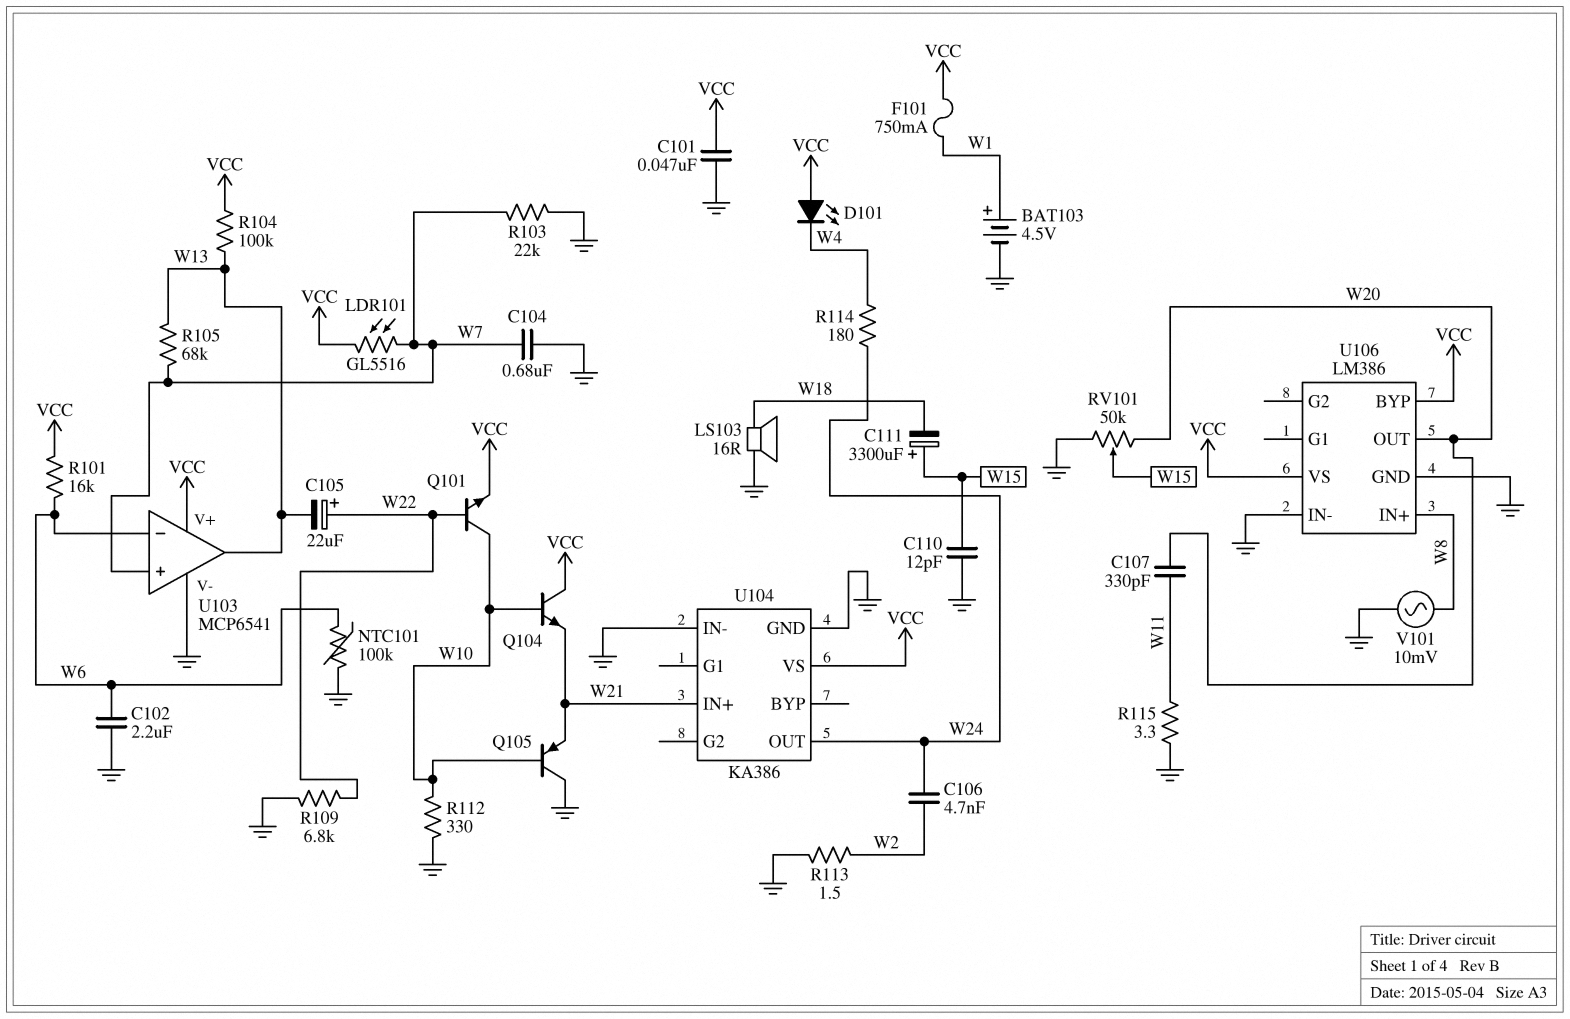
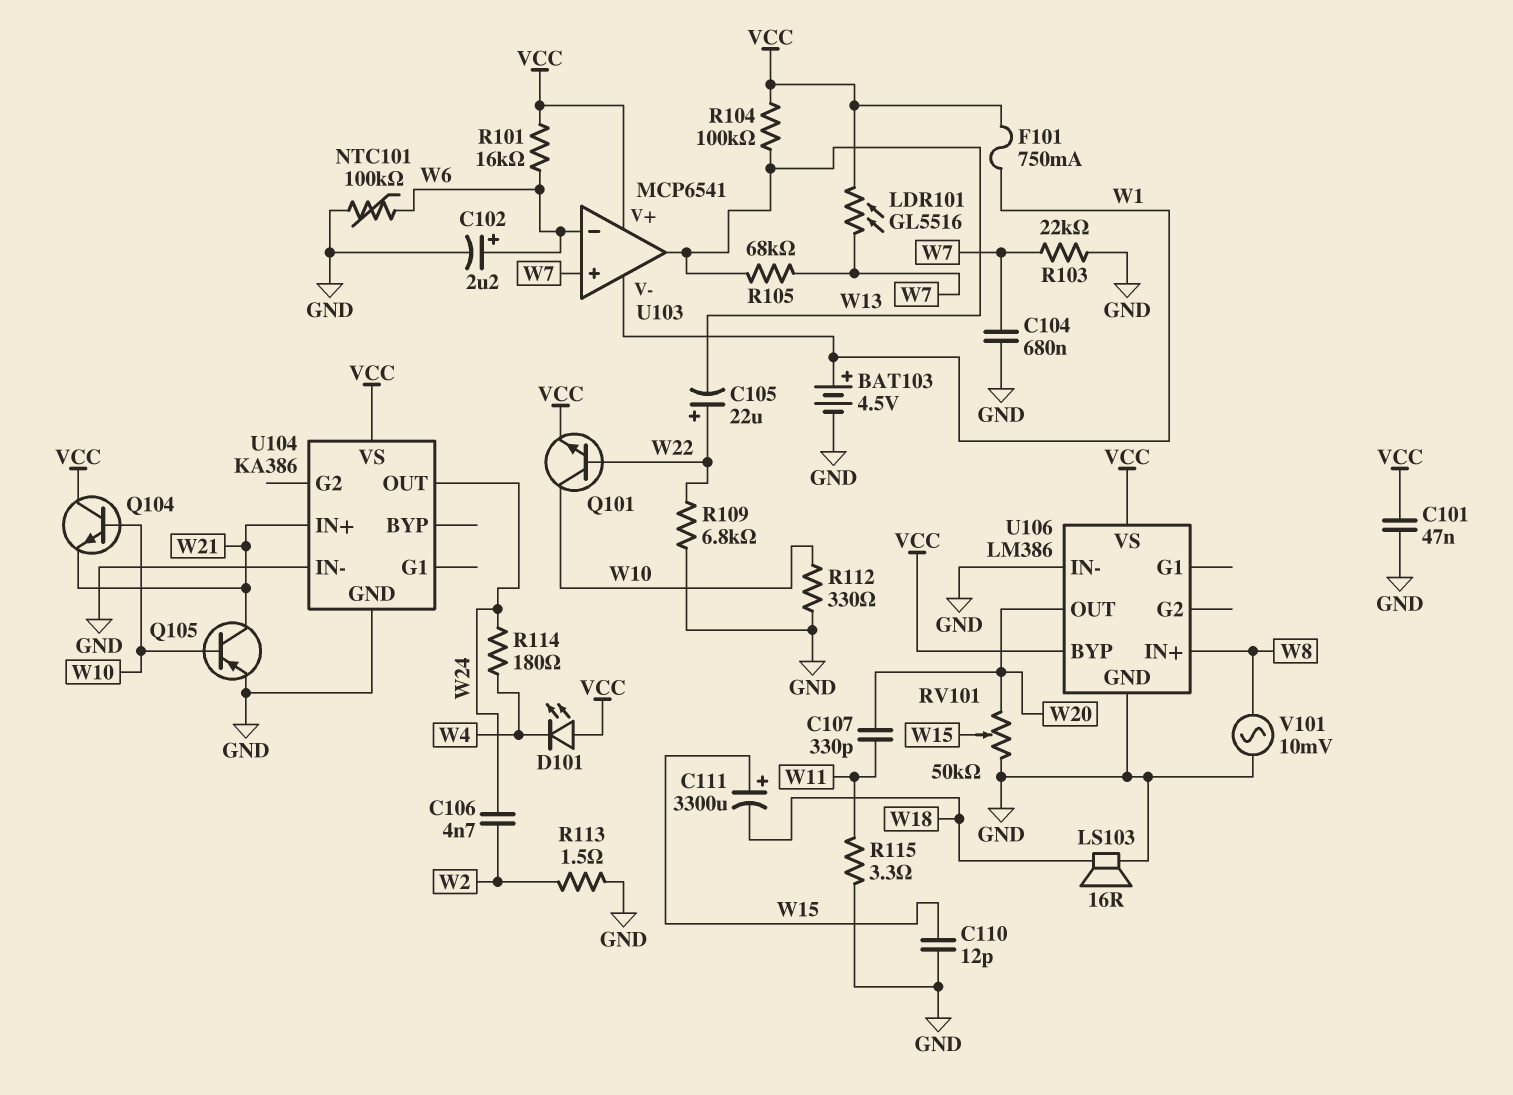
C102: 2.2uF (GND, W6) -> 2.2uF (plus W6, minus GND)
Q105: PNP (B W10, C GND, E W21) -> PNP (B W10, C W21, E GND)
U103 pin V-: GND -> W1

